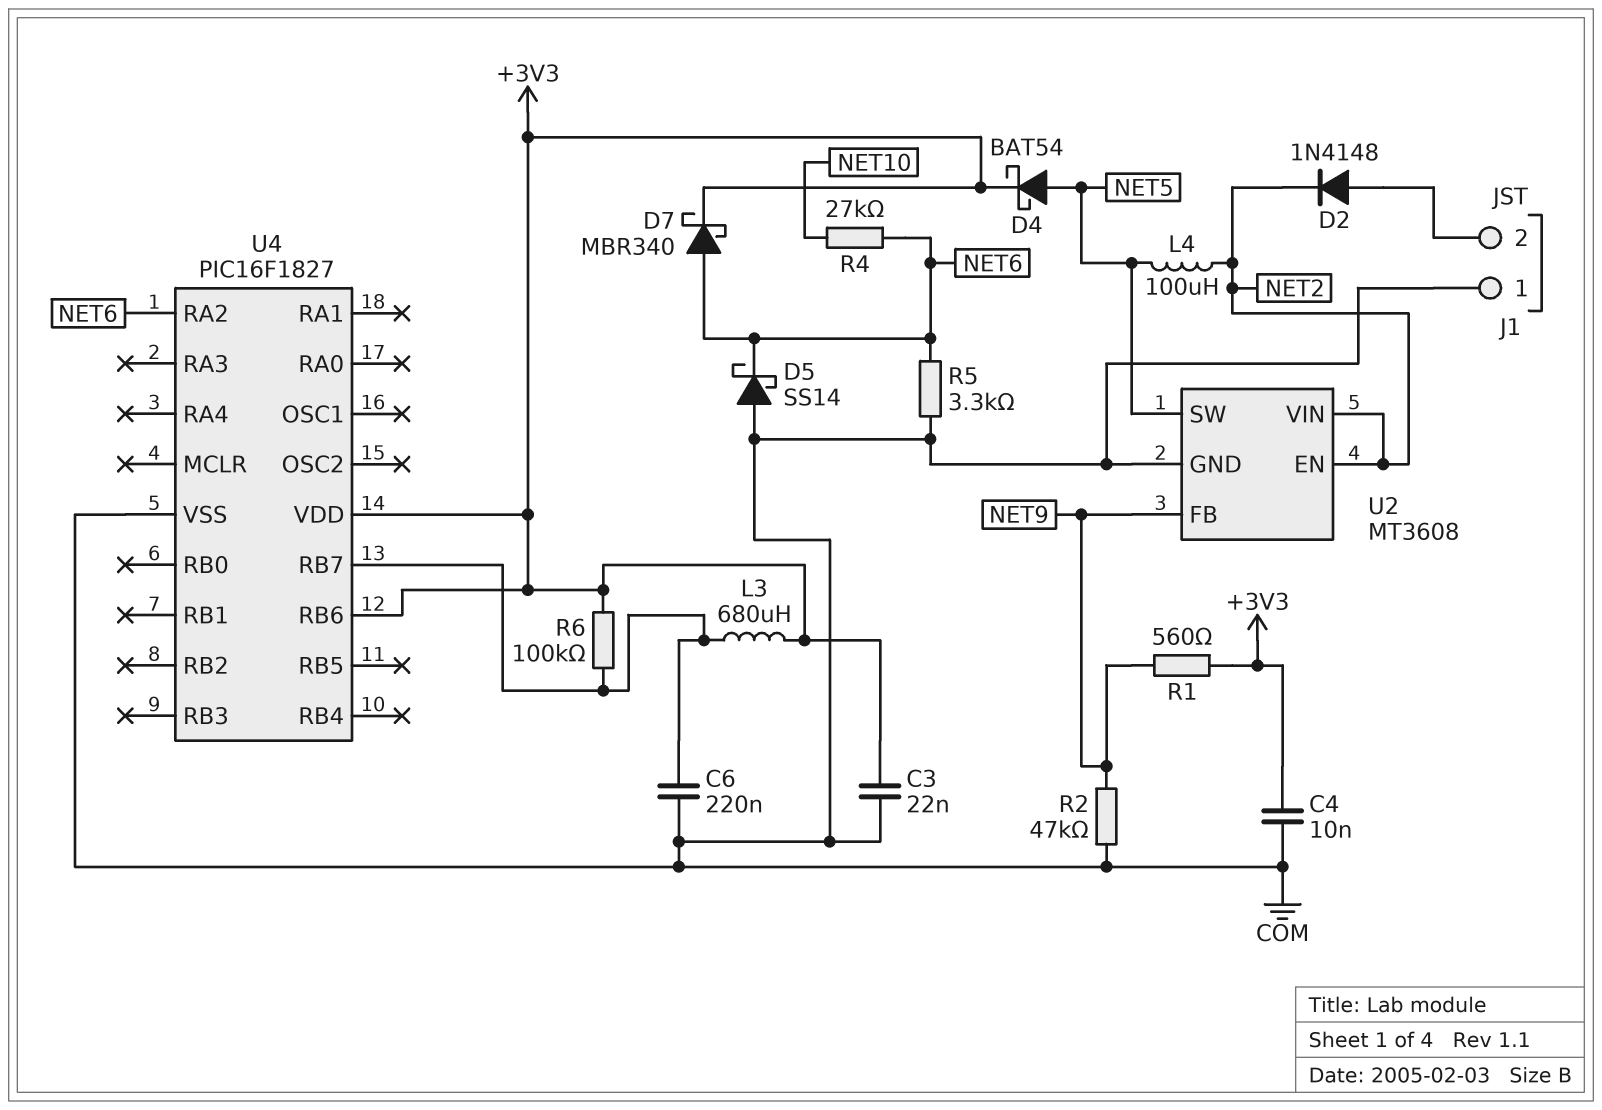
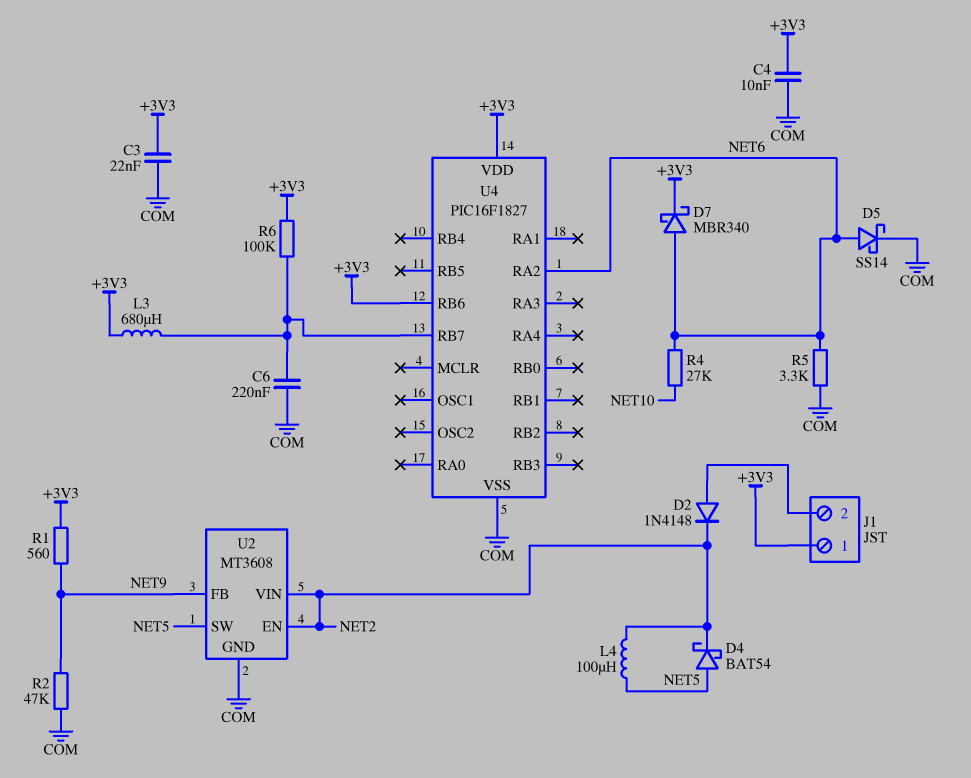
D4: schottky BAT54 (A NET5, K +3V3) -> schottky BAT54 (A NET5, K NET2)
D5: schottky SS14 (A COM, K NET6) -> schottky SS14 (A NET6, K COM)
J1 pin 1: COM -> +3V3

